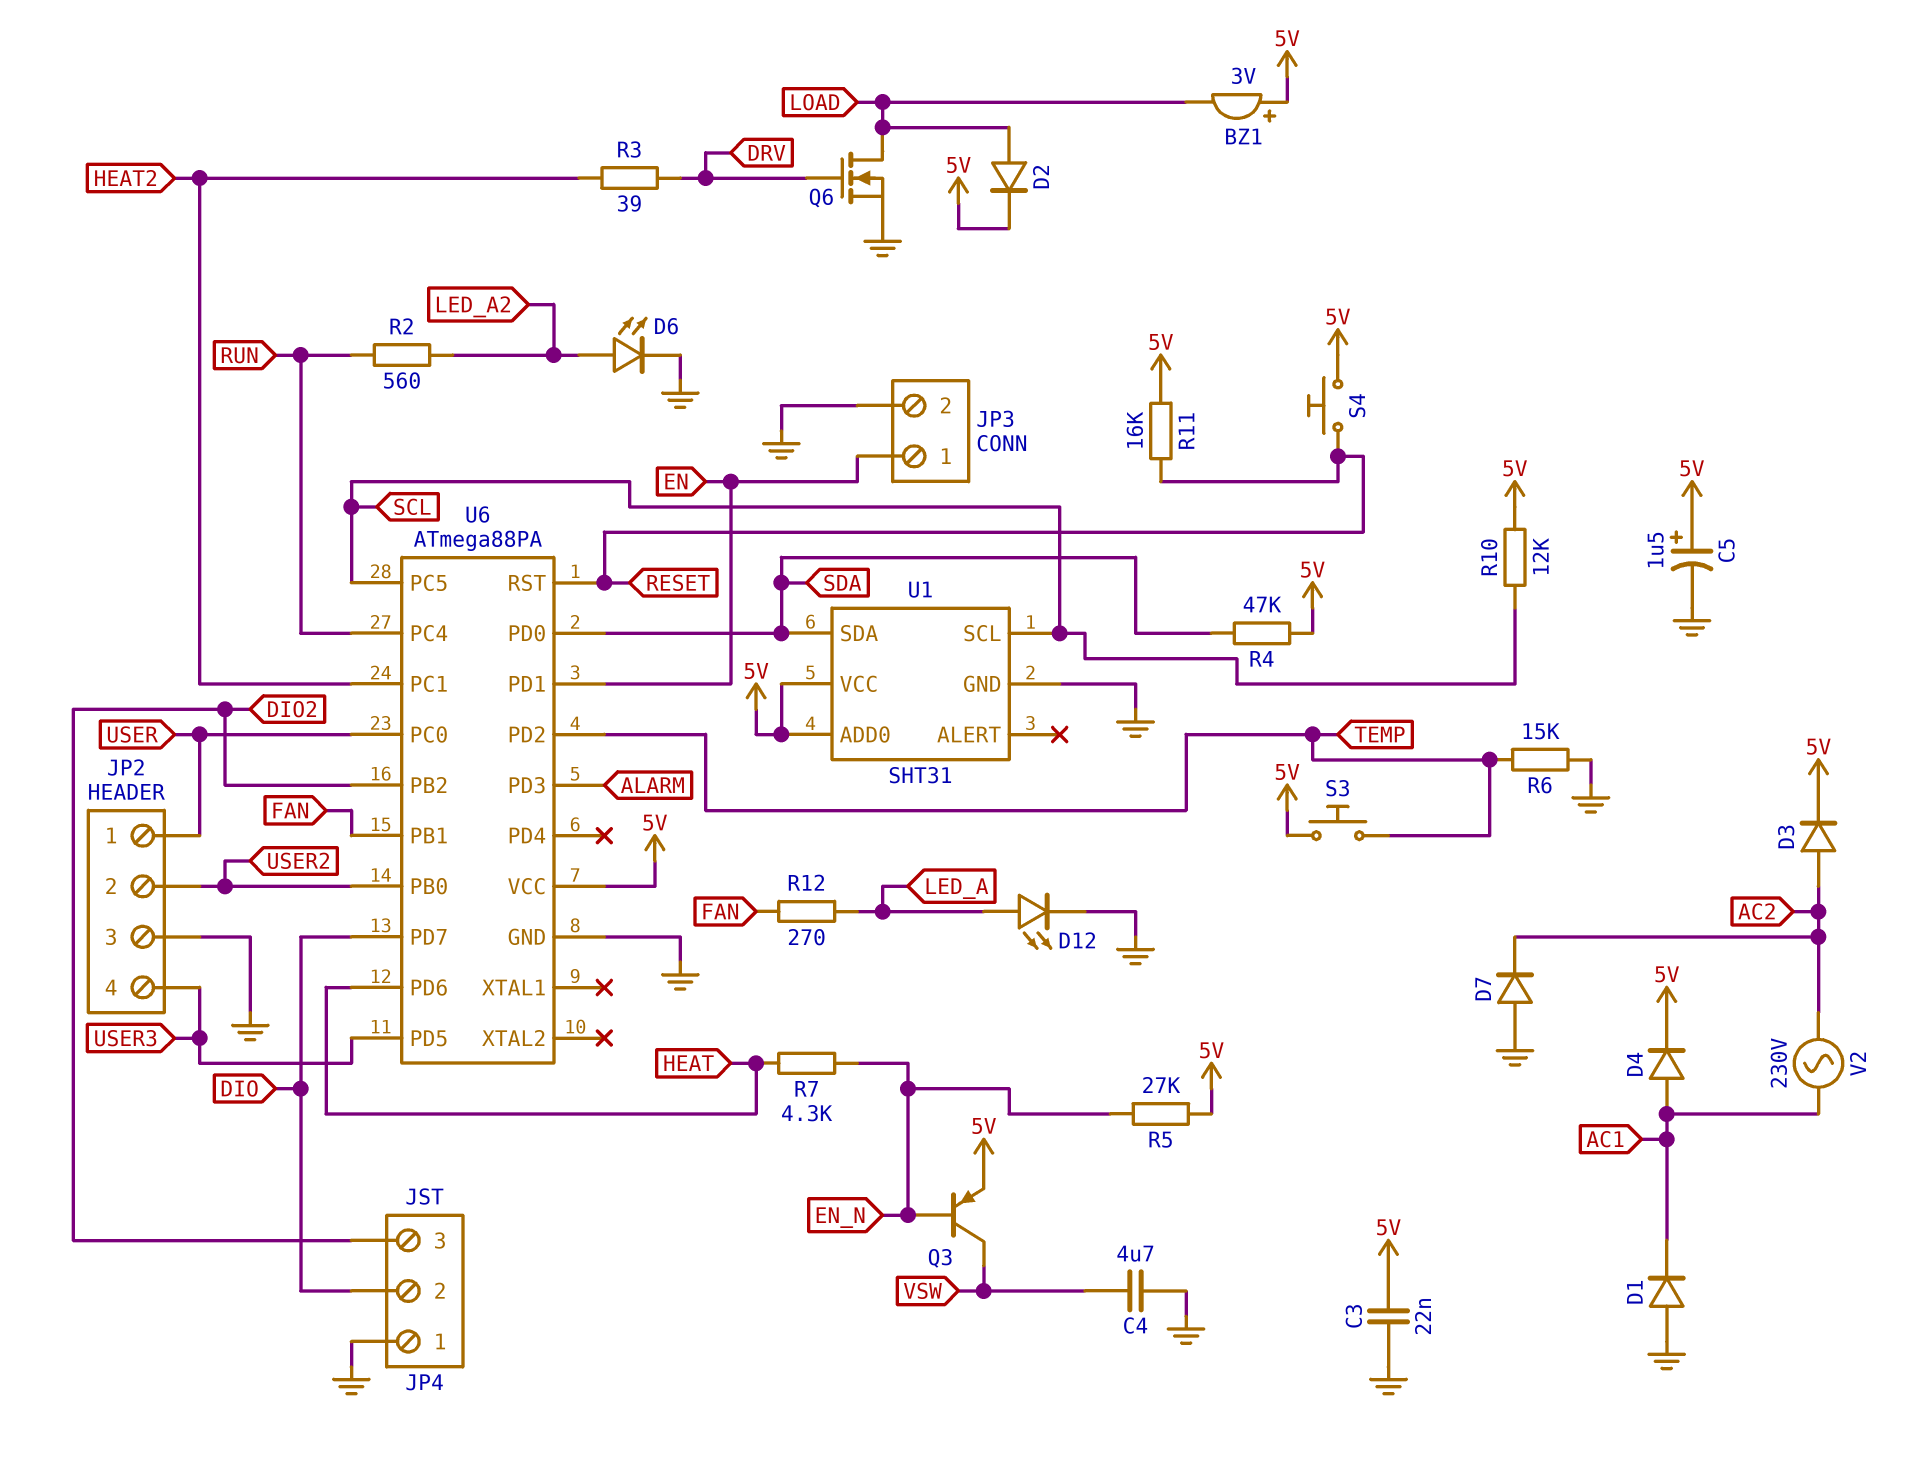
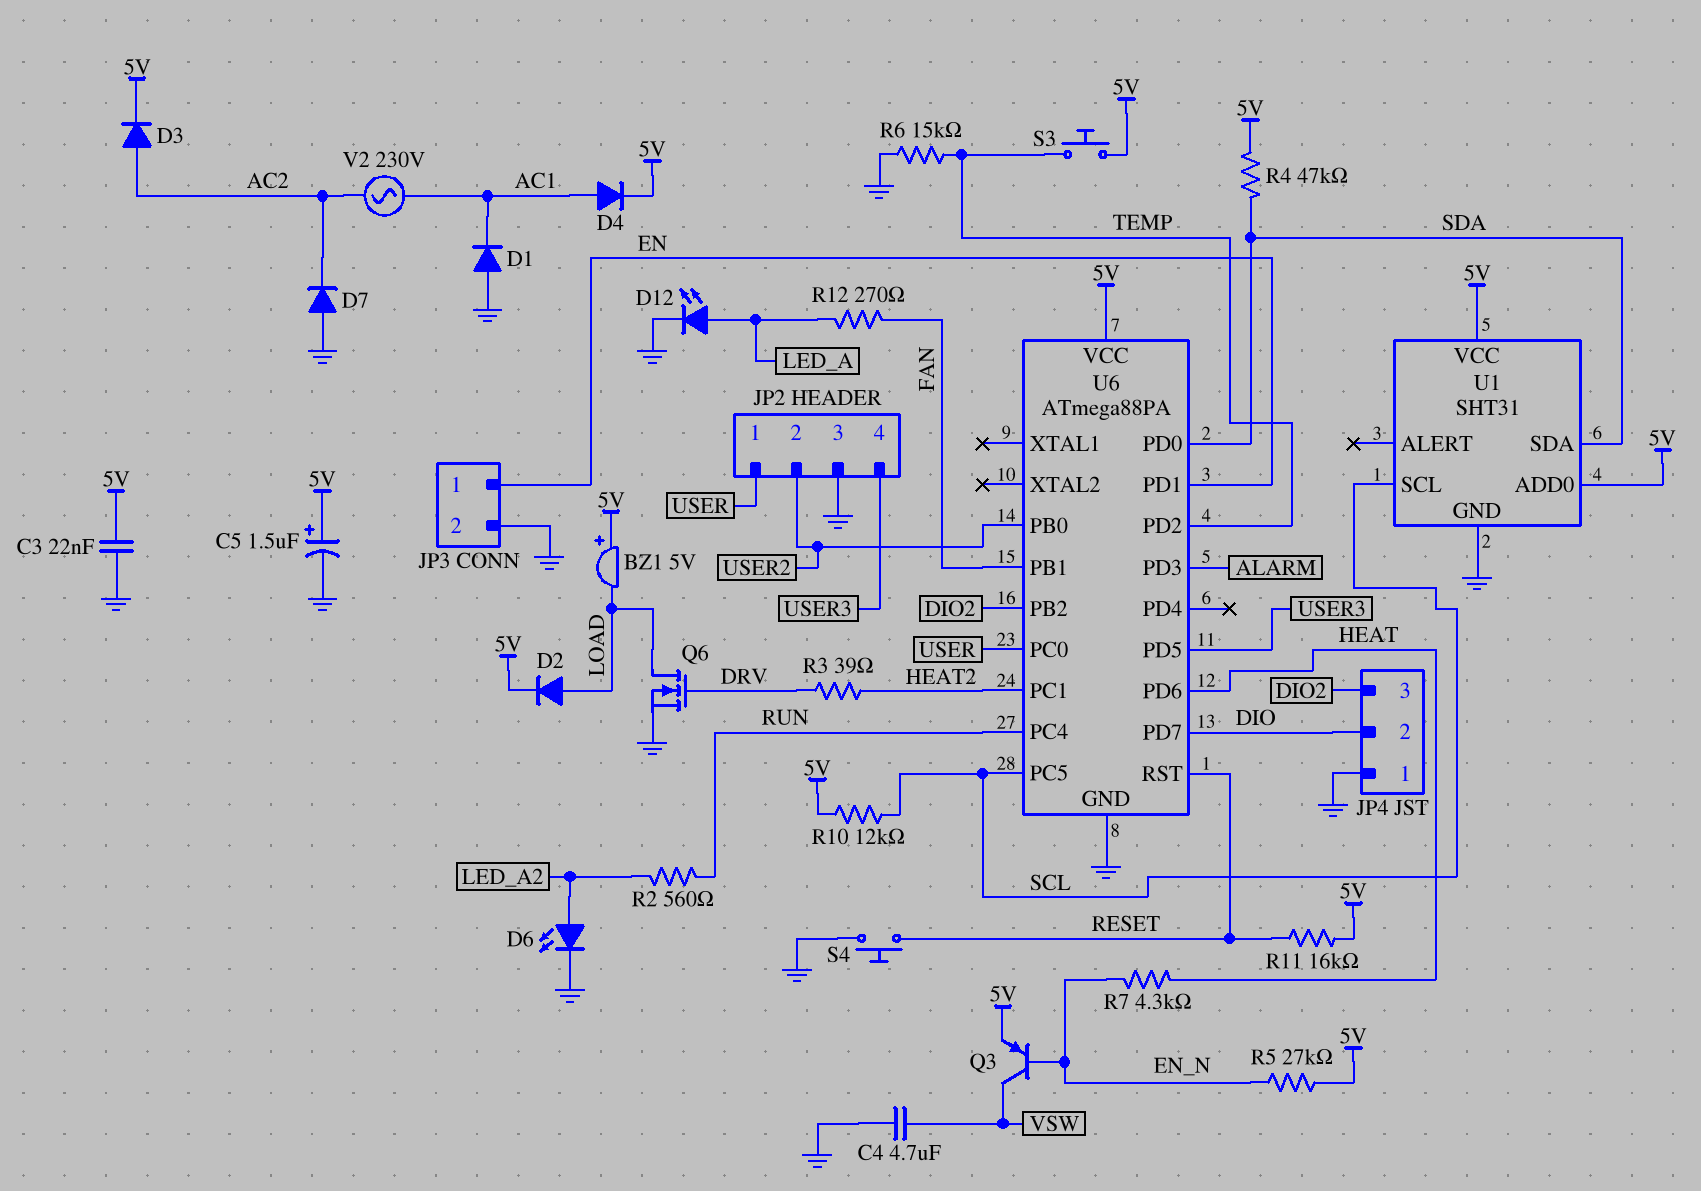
BZ1: buzzer 3V (plus 5V, minus LOAD) -> buzzer 5V (plus 5V, minus LOAD)
S4: button (5V, RESET) -> button (GND, RESET)

